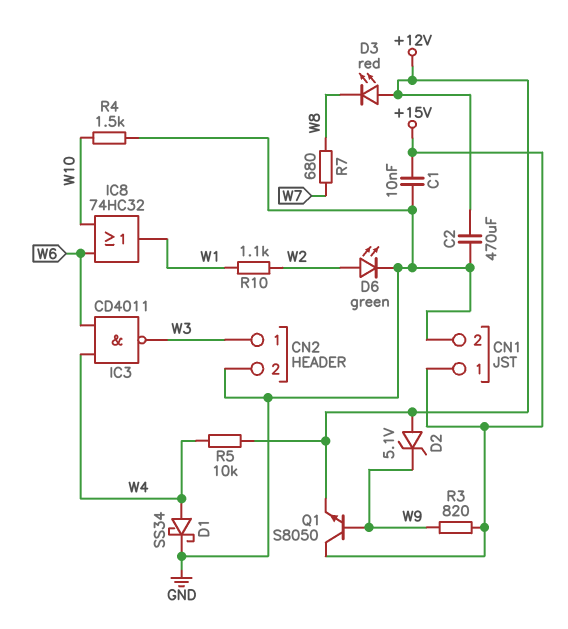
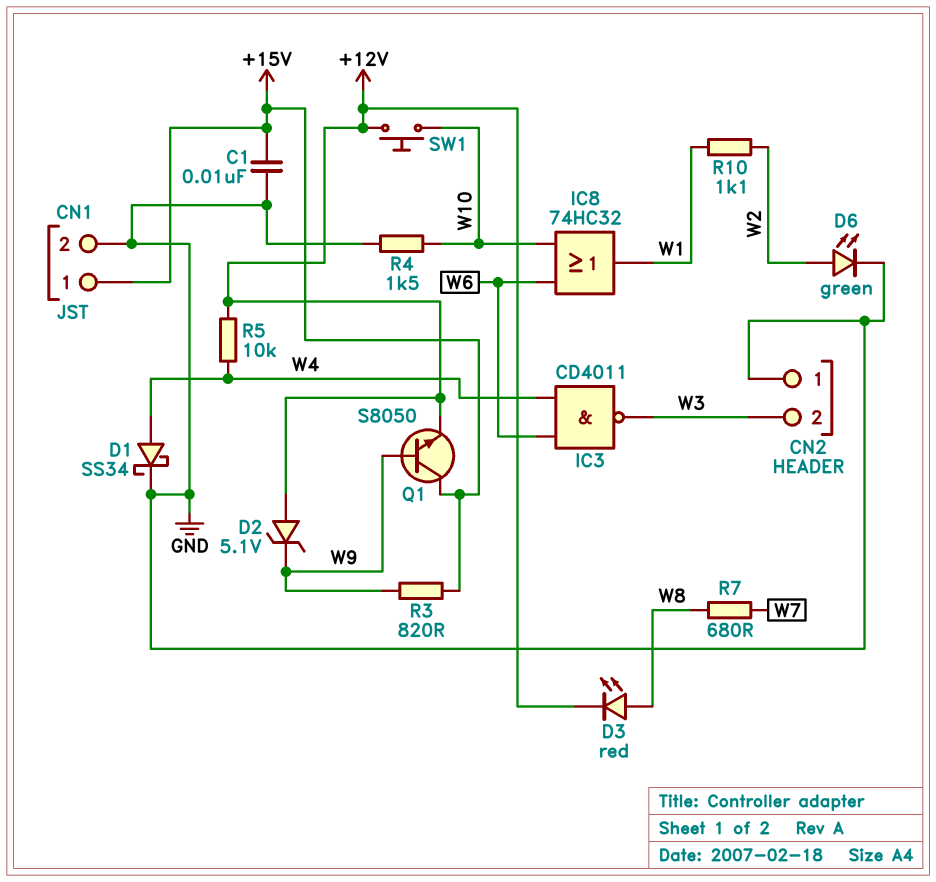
C2: 470uF (+12V, GND) -> none
CN2 pin 1: W3 -> GND
CN2 pin 2: GND -> W3
D3: LED red (A +12V, K W8) -> LED red (A W8, K +12V)
SW1: none -> button (+12V, W10)

